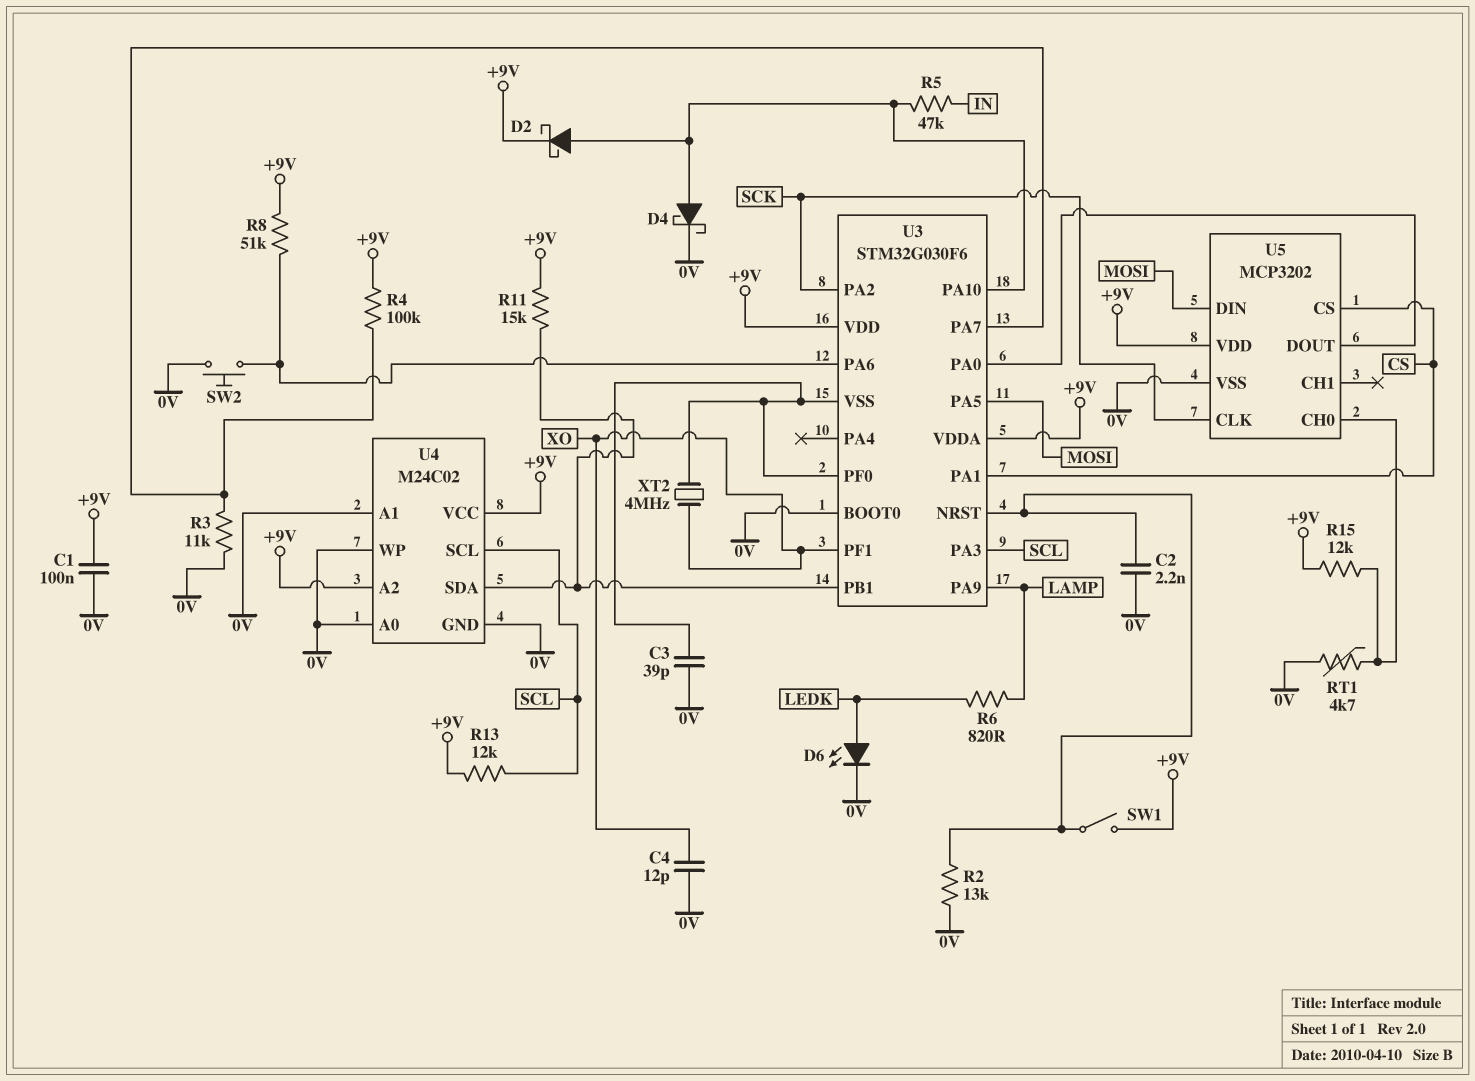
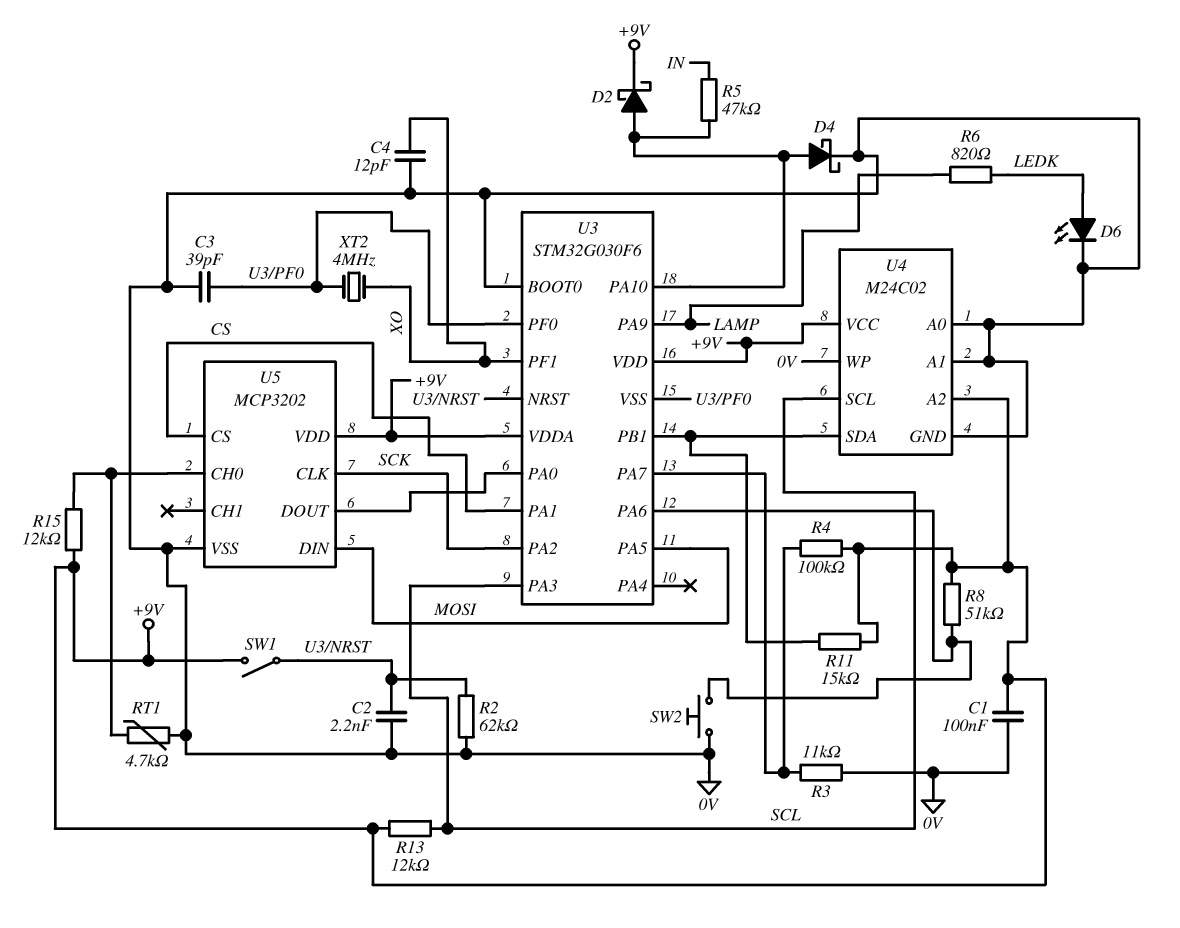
R2: 13k (0V, U3/NRST) -> 62k (0V, U3/NRST)

